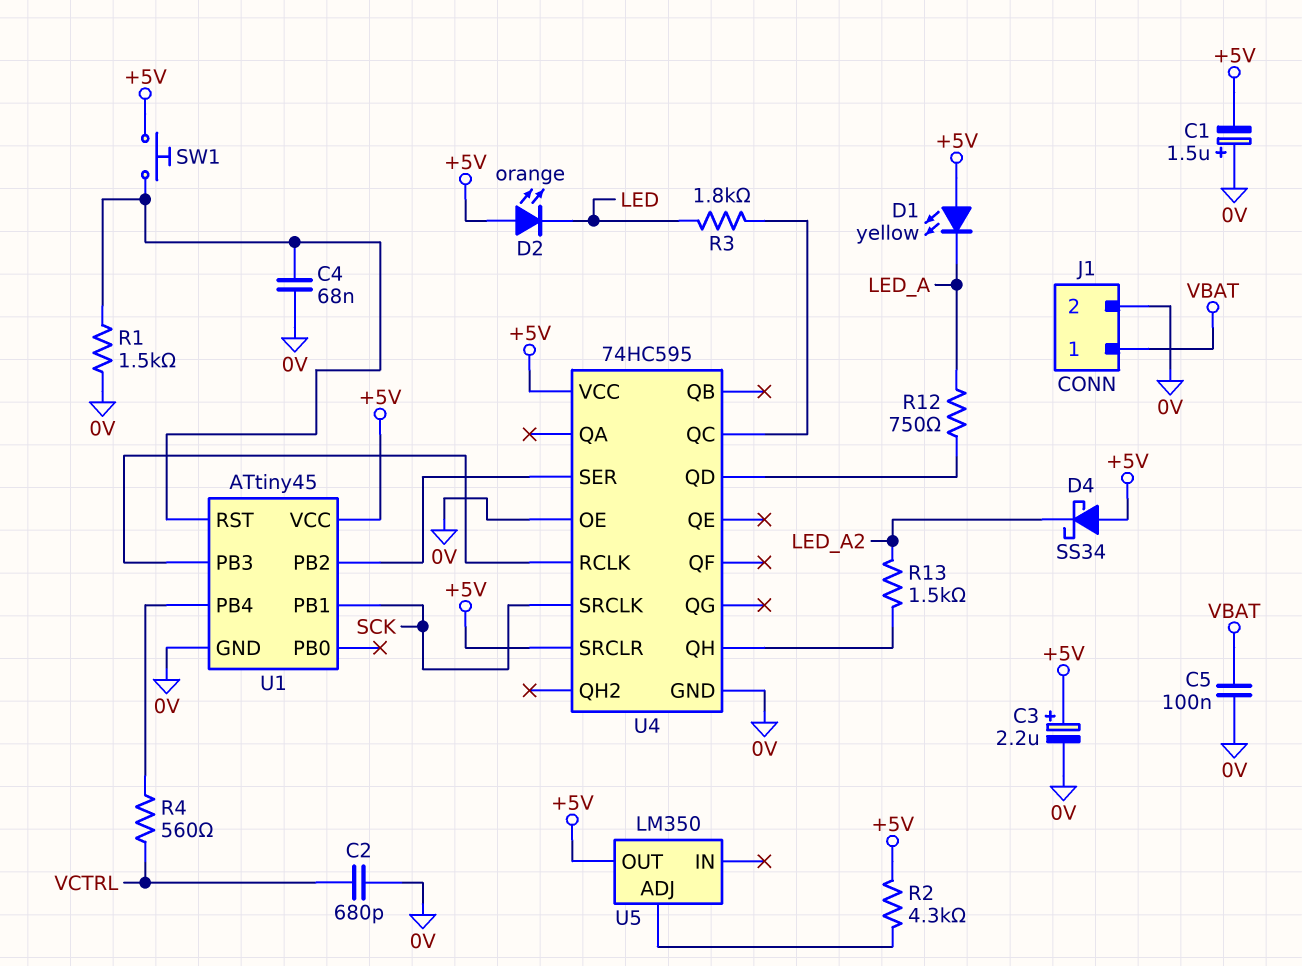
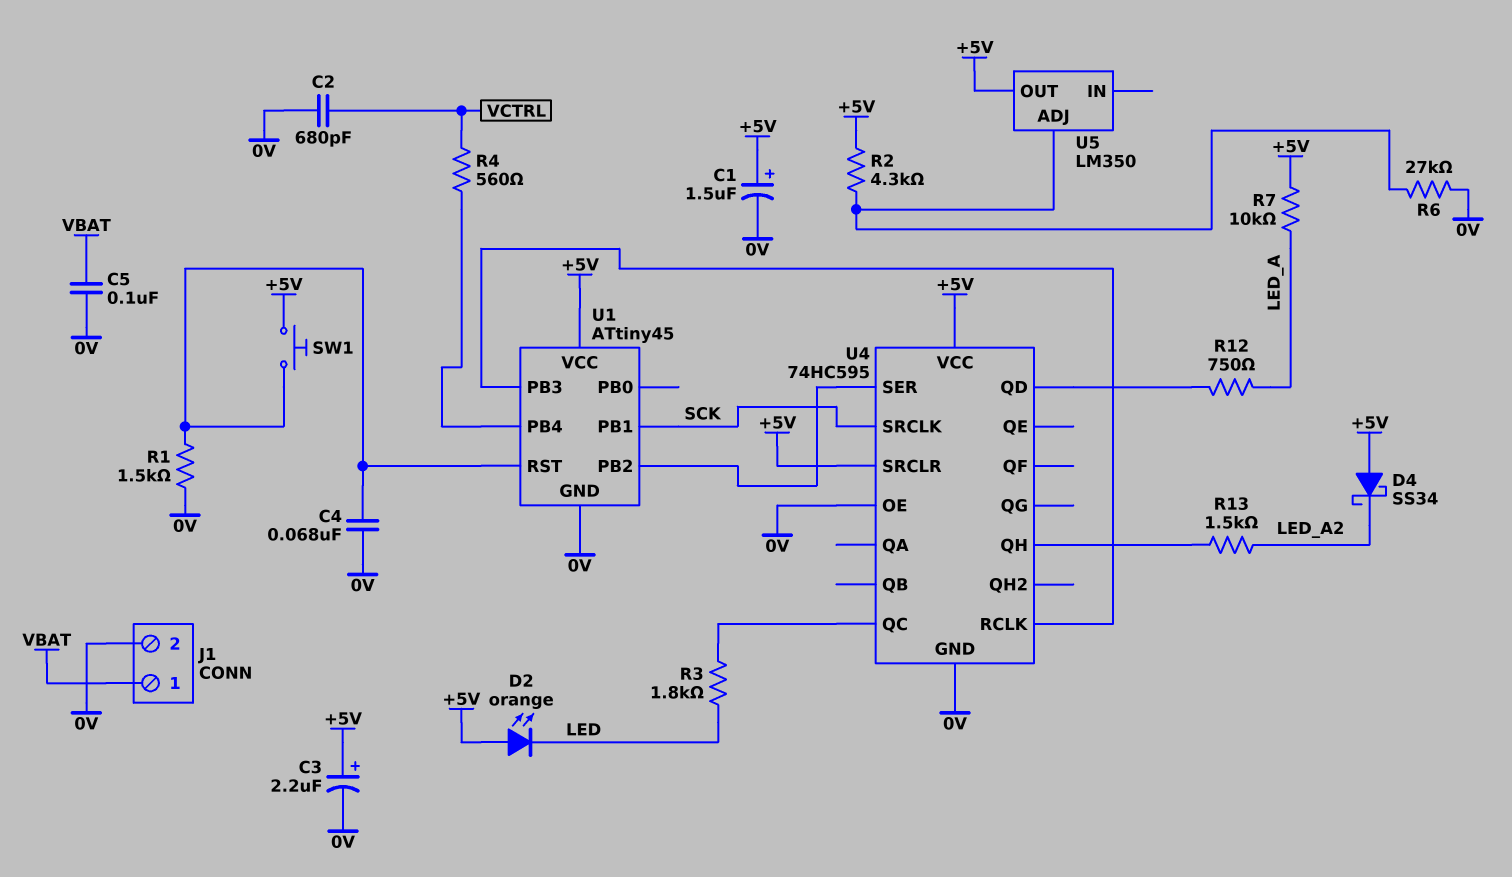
C1: 1.5uF (plus 0V, minus +5V) -> 1.5uF (plus +5V, minus 0V)
D1: LED yellow (A +5V, K LED_A) -> none
R6: none -> 27k (0V, U5/ADJ)
R7: none -> 10k (+5V, LED_A)

